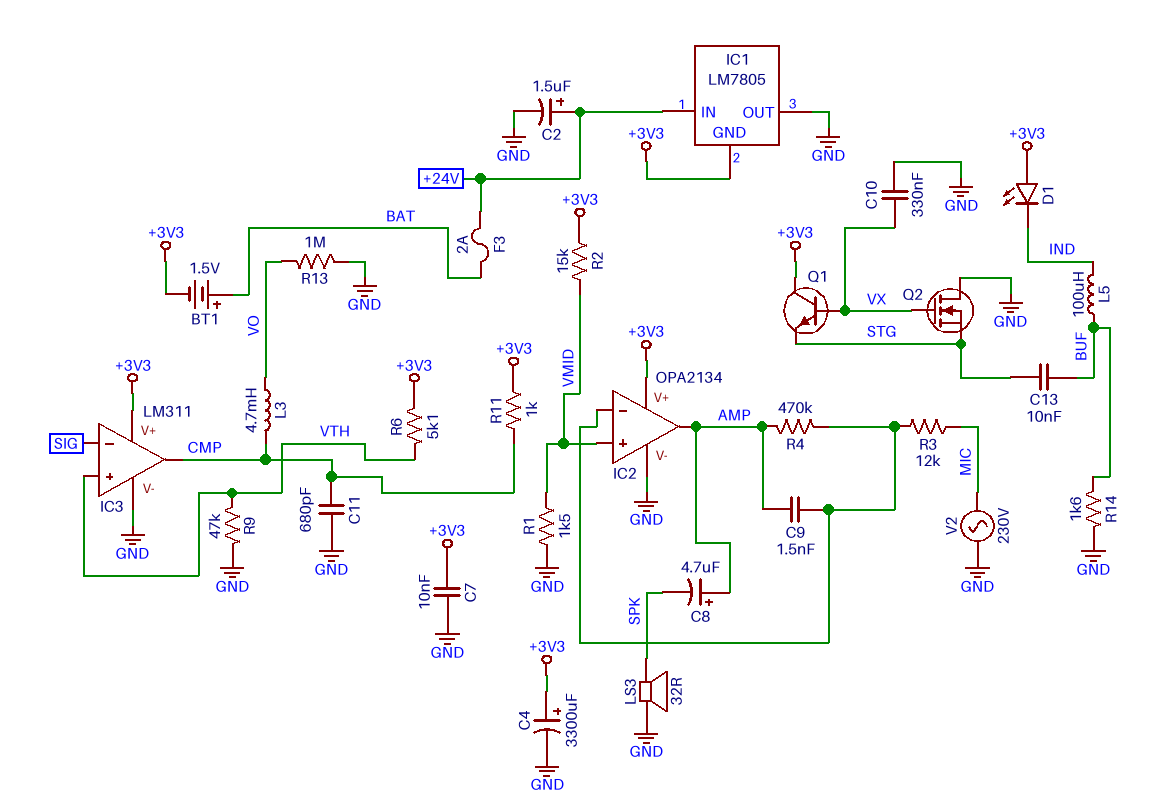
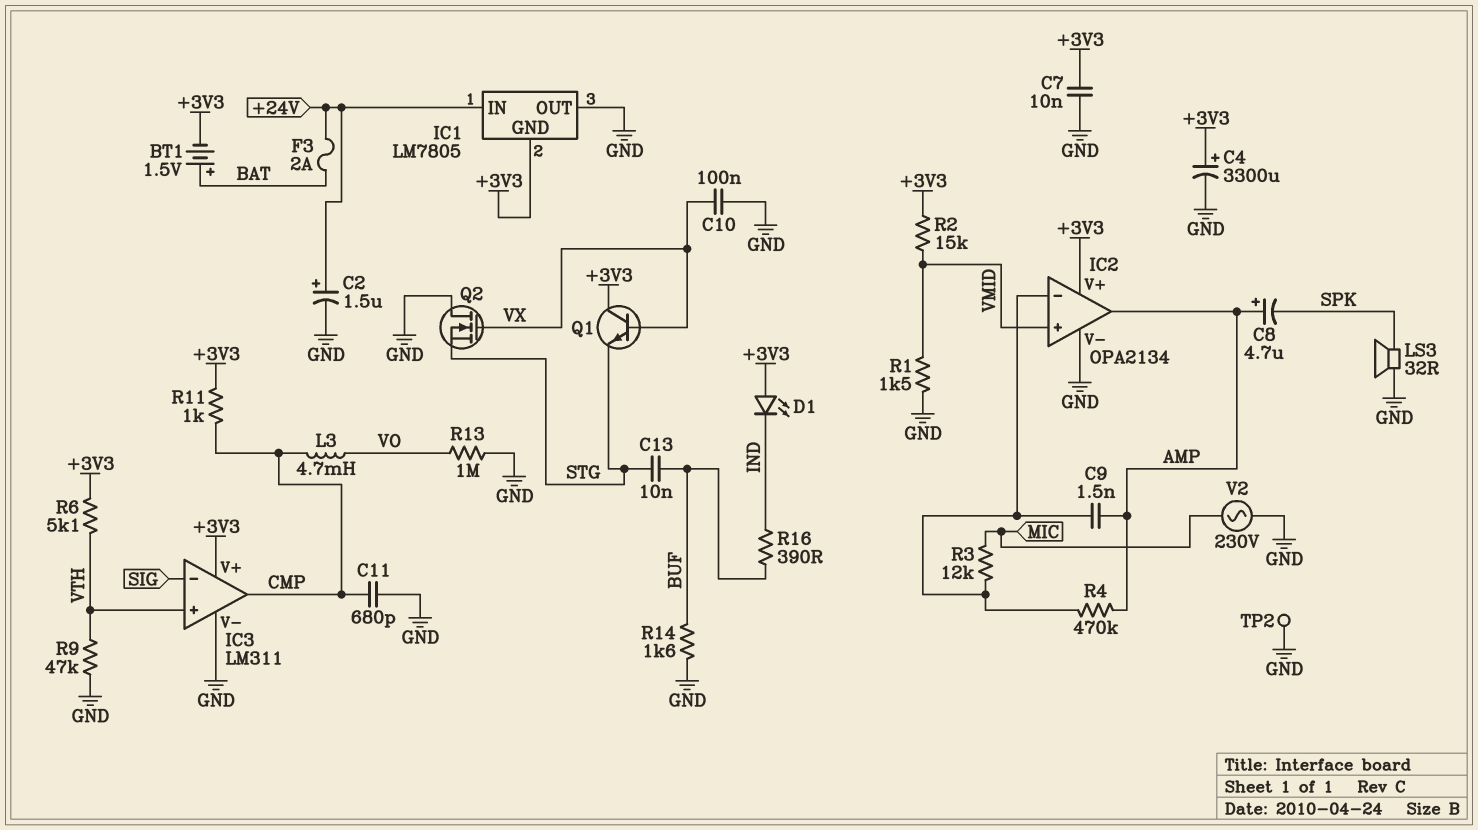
C10: 330nF (GND, VX) -> 100nF (GND, VX)
L5: 100uH (BUF, IND) -> none
R16: none -> 390 (BUF, IND)
TP2: none -> test point (GND)

